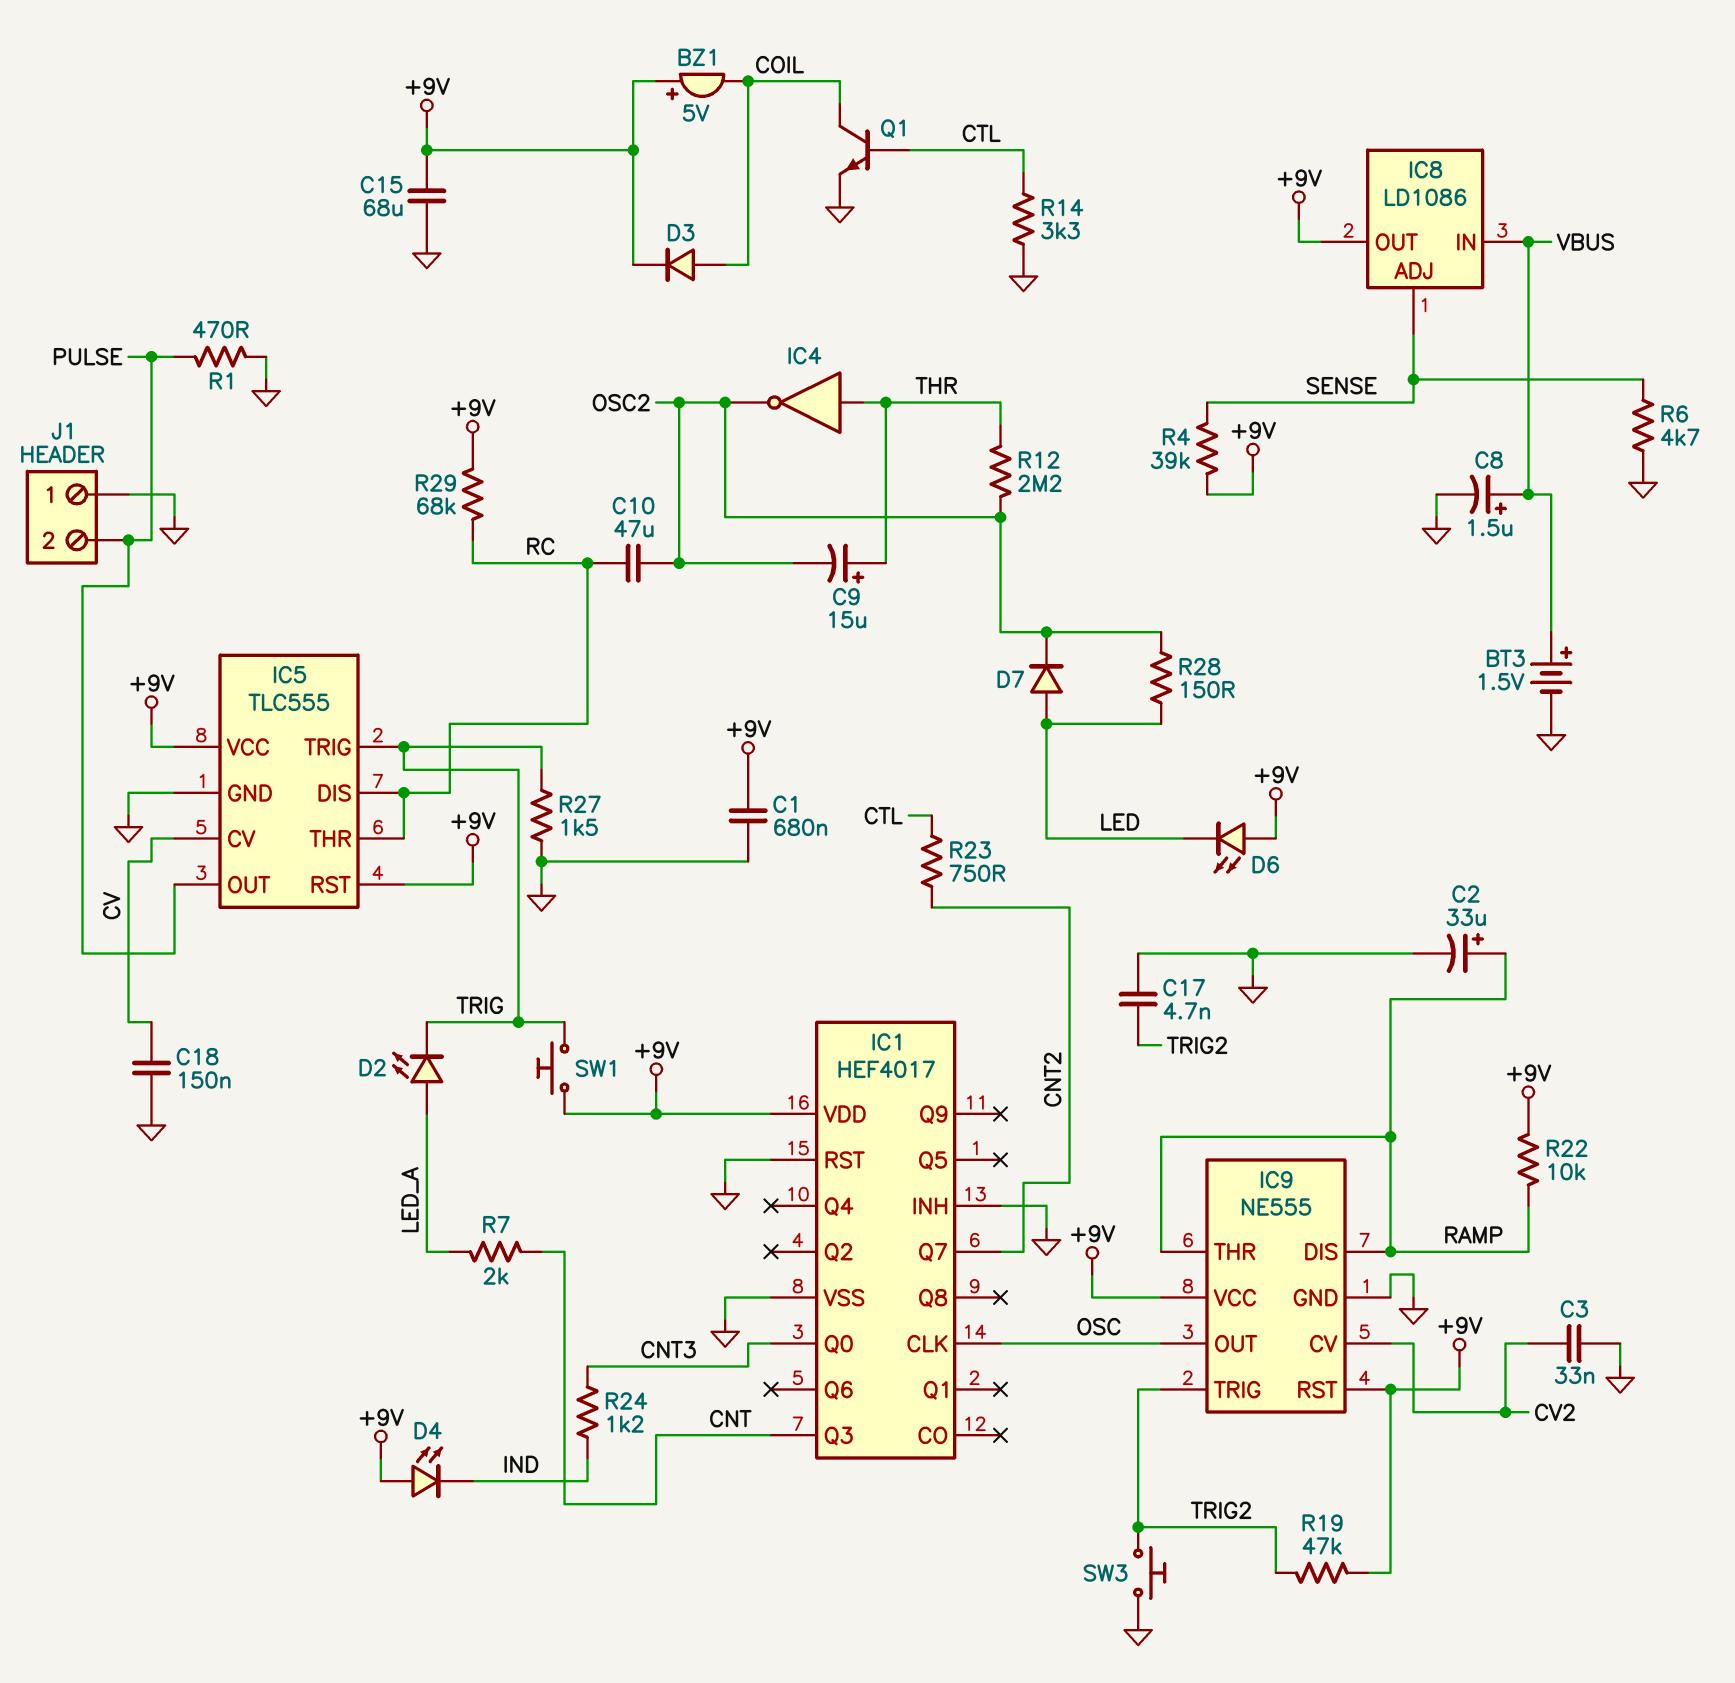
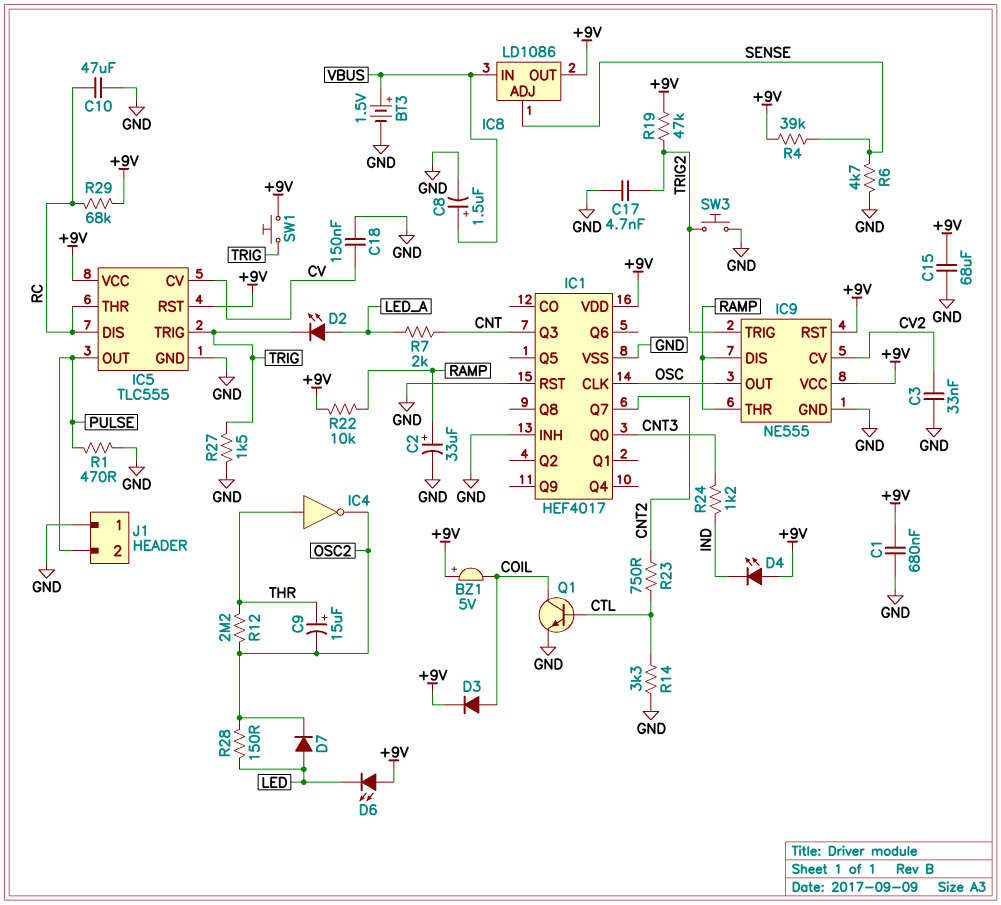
C10: 47uF (OSC2, RC) -> 47uF (GND, RC)

